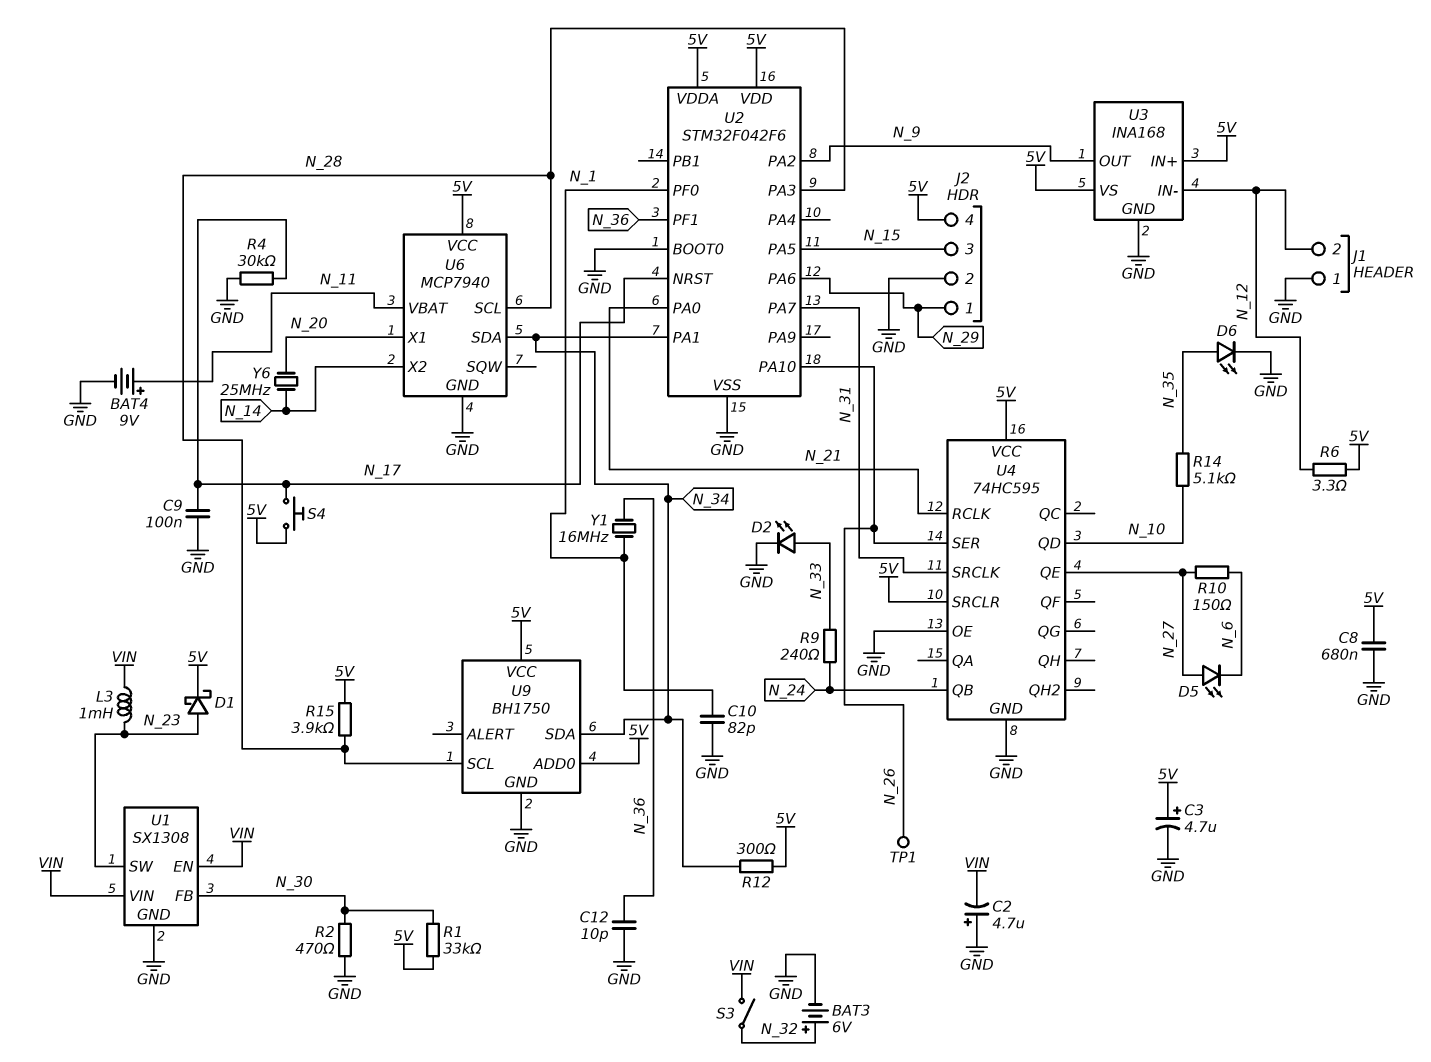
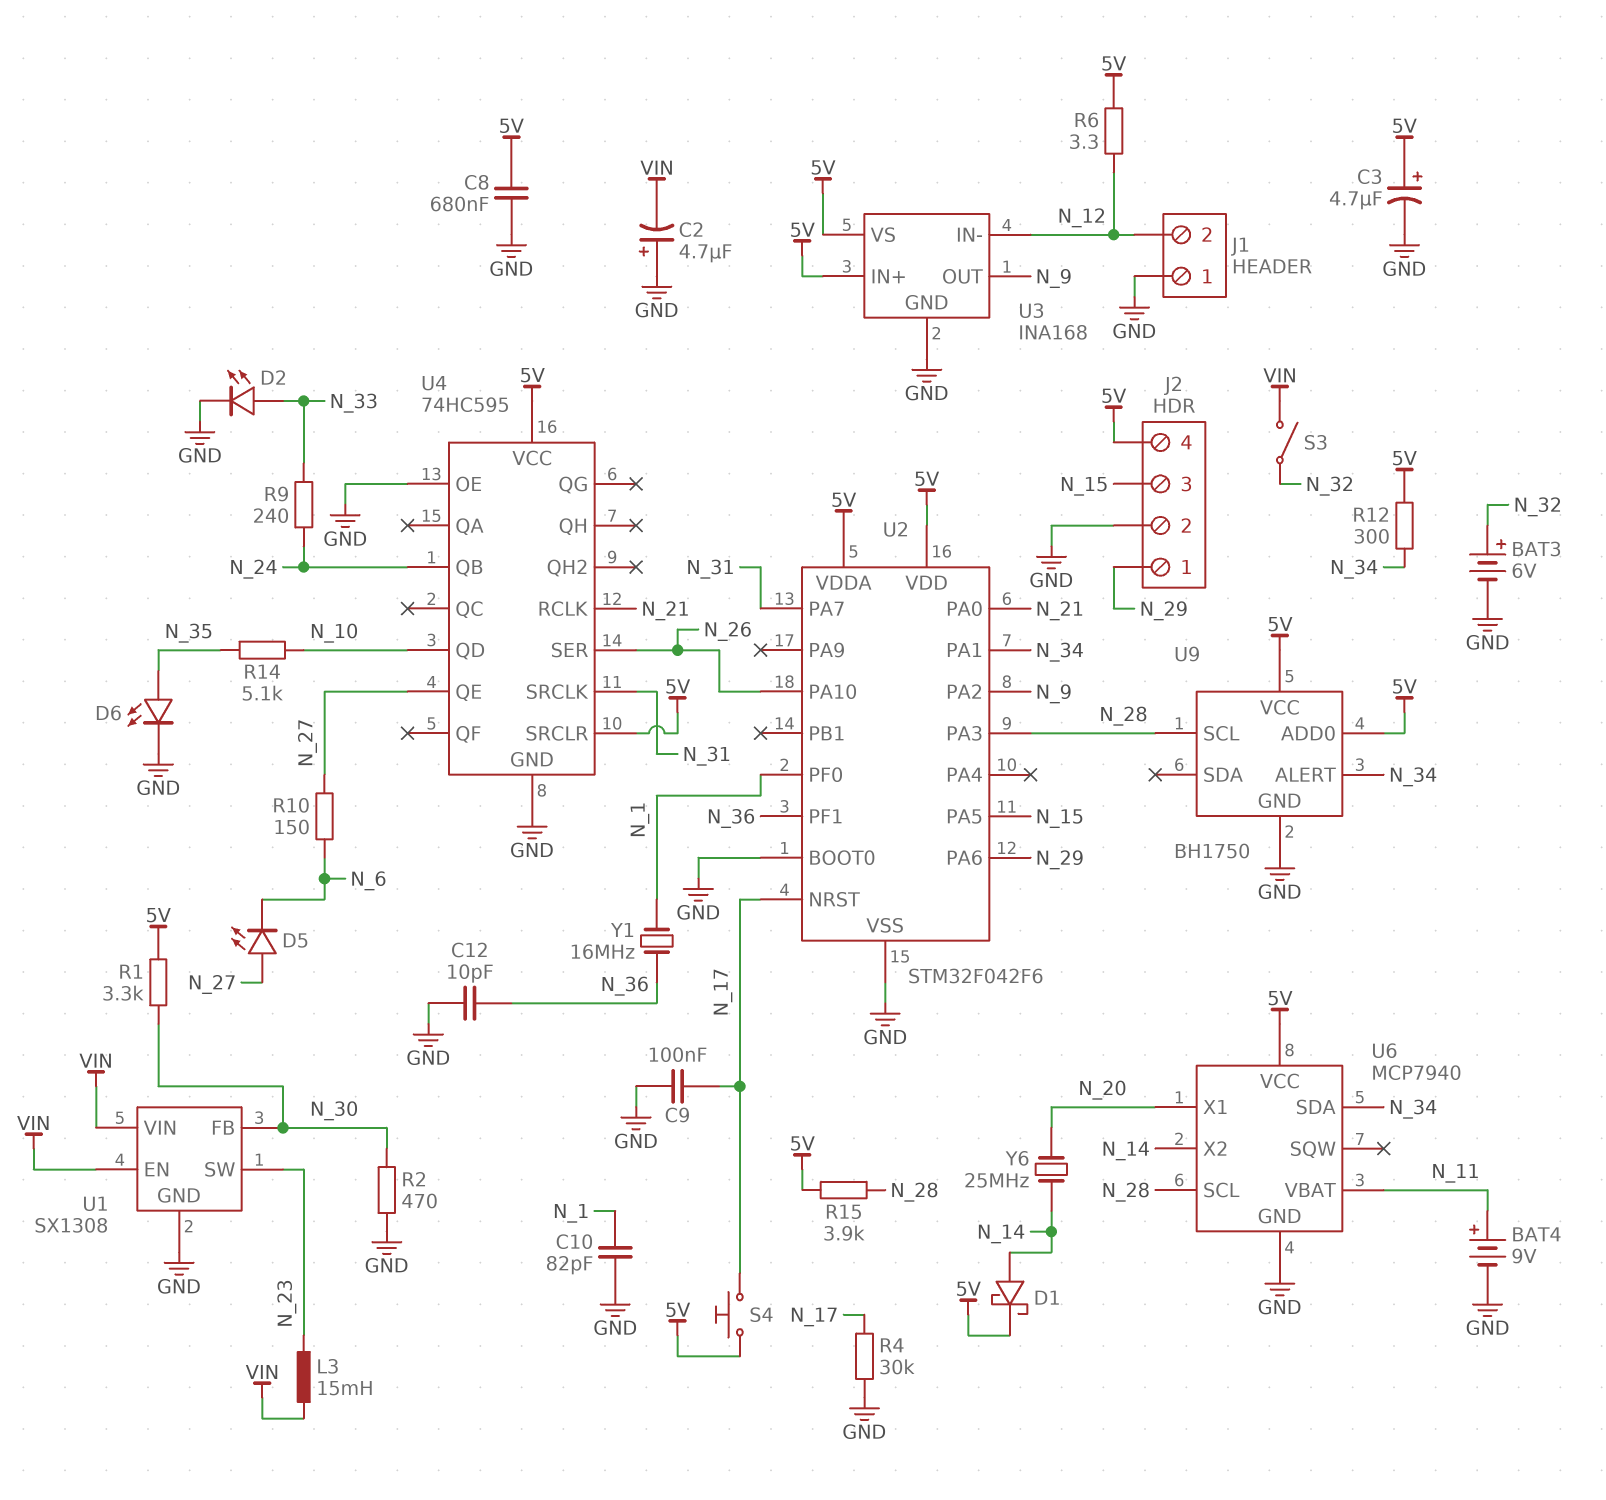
D1: schottky (A N_23, K 5V) -> schottky (A N_14, K 5V)
L3: 1mH (N_23, VIN) -> 15mH (N_23, VIN)
R1: 33k (5V, N_30) -> 3.3k (5V, N_30)
TP1: test point (N_26) -> none
U9 pin ALERT: none -> N_34
U9 pin SDA: N_34 -> none

